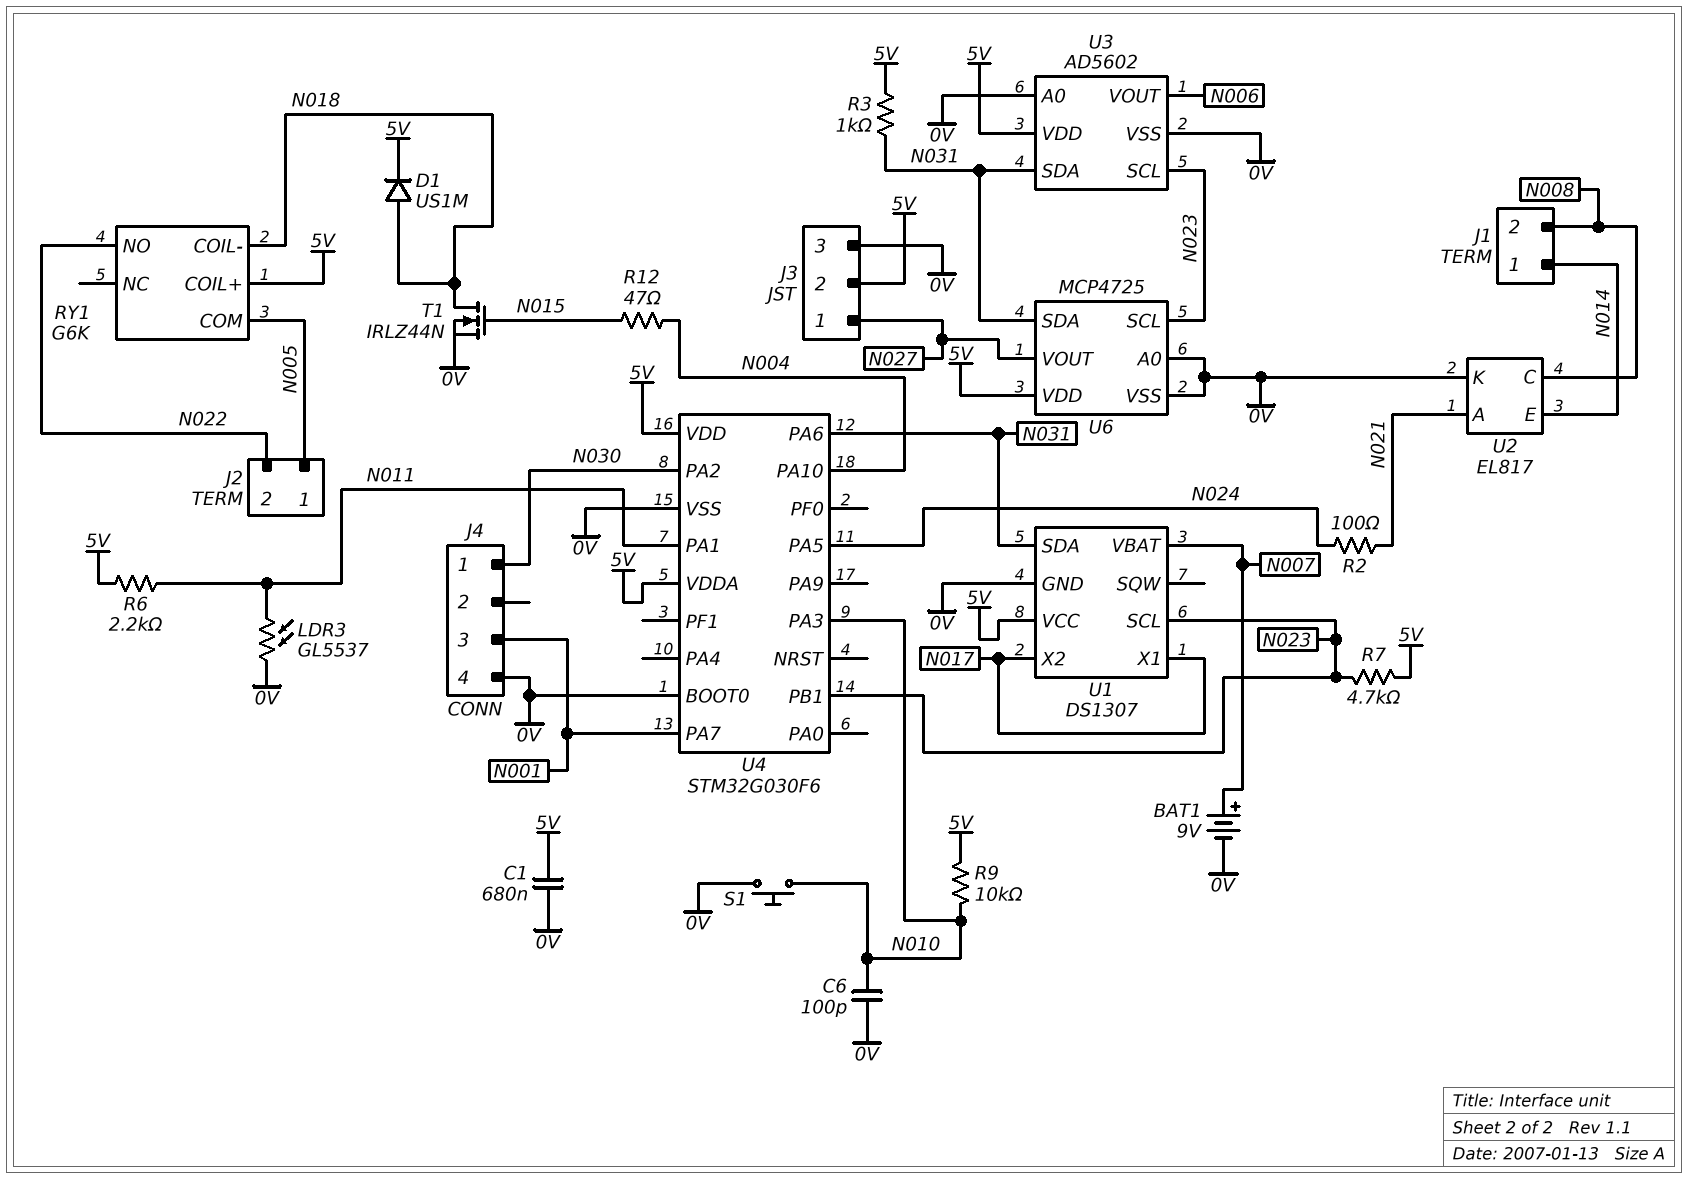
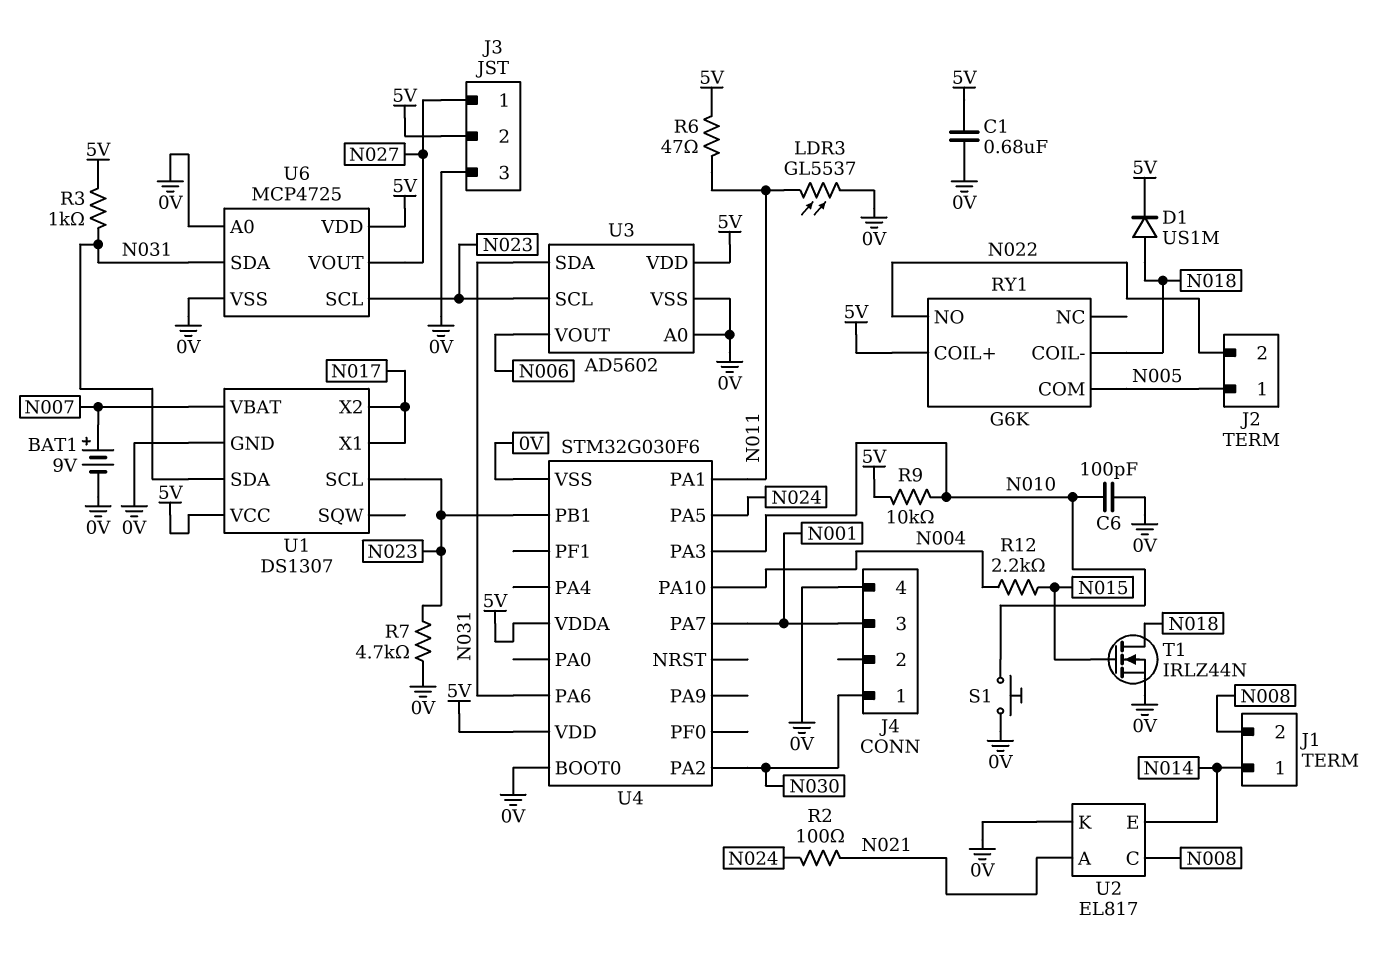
R6: 2.2k (5V, N011) -> 47 (5V, N011)
R7: 4.7k (5V, N023) -> 4.7k (0V, N023)
R12: 47 (N004, N015) -> 2.2k (N004, N015)

